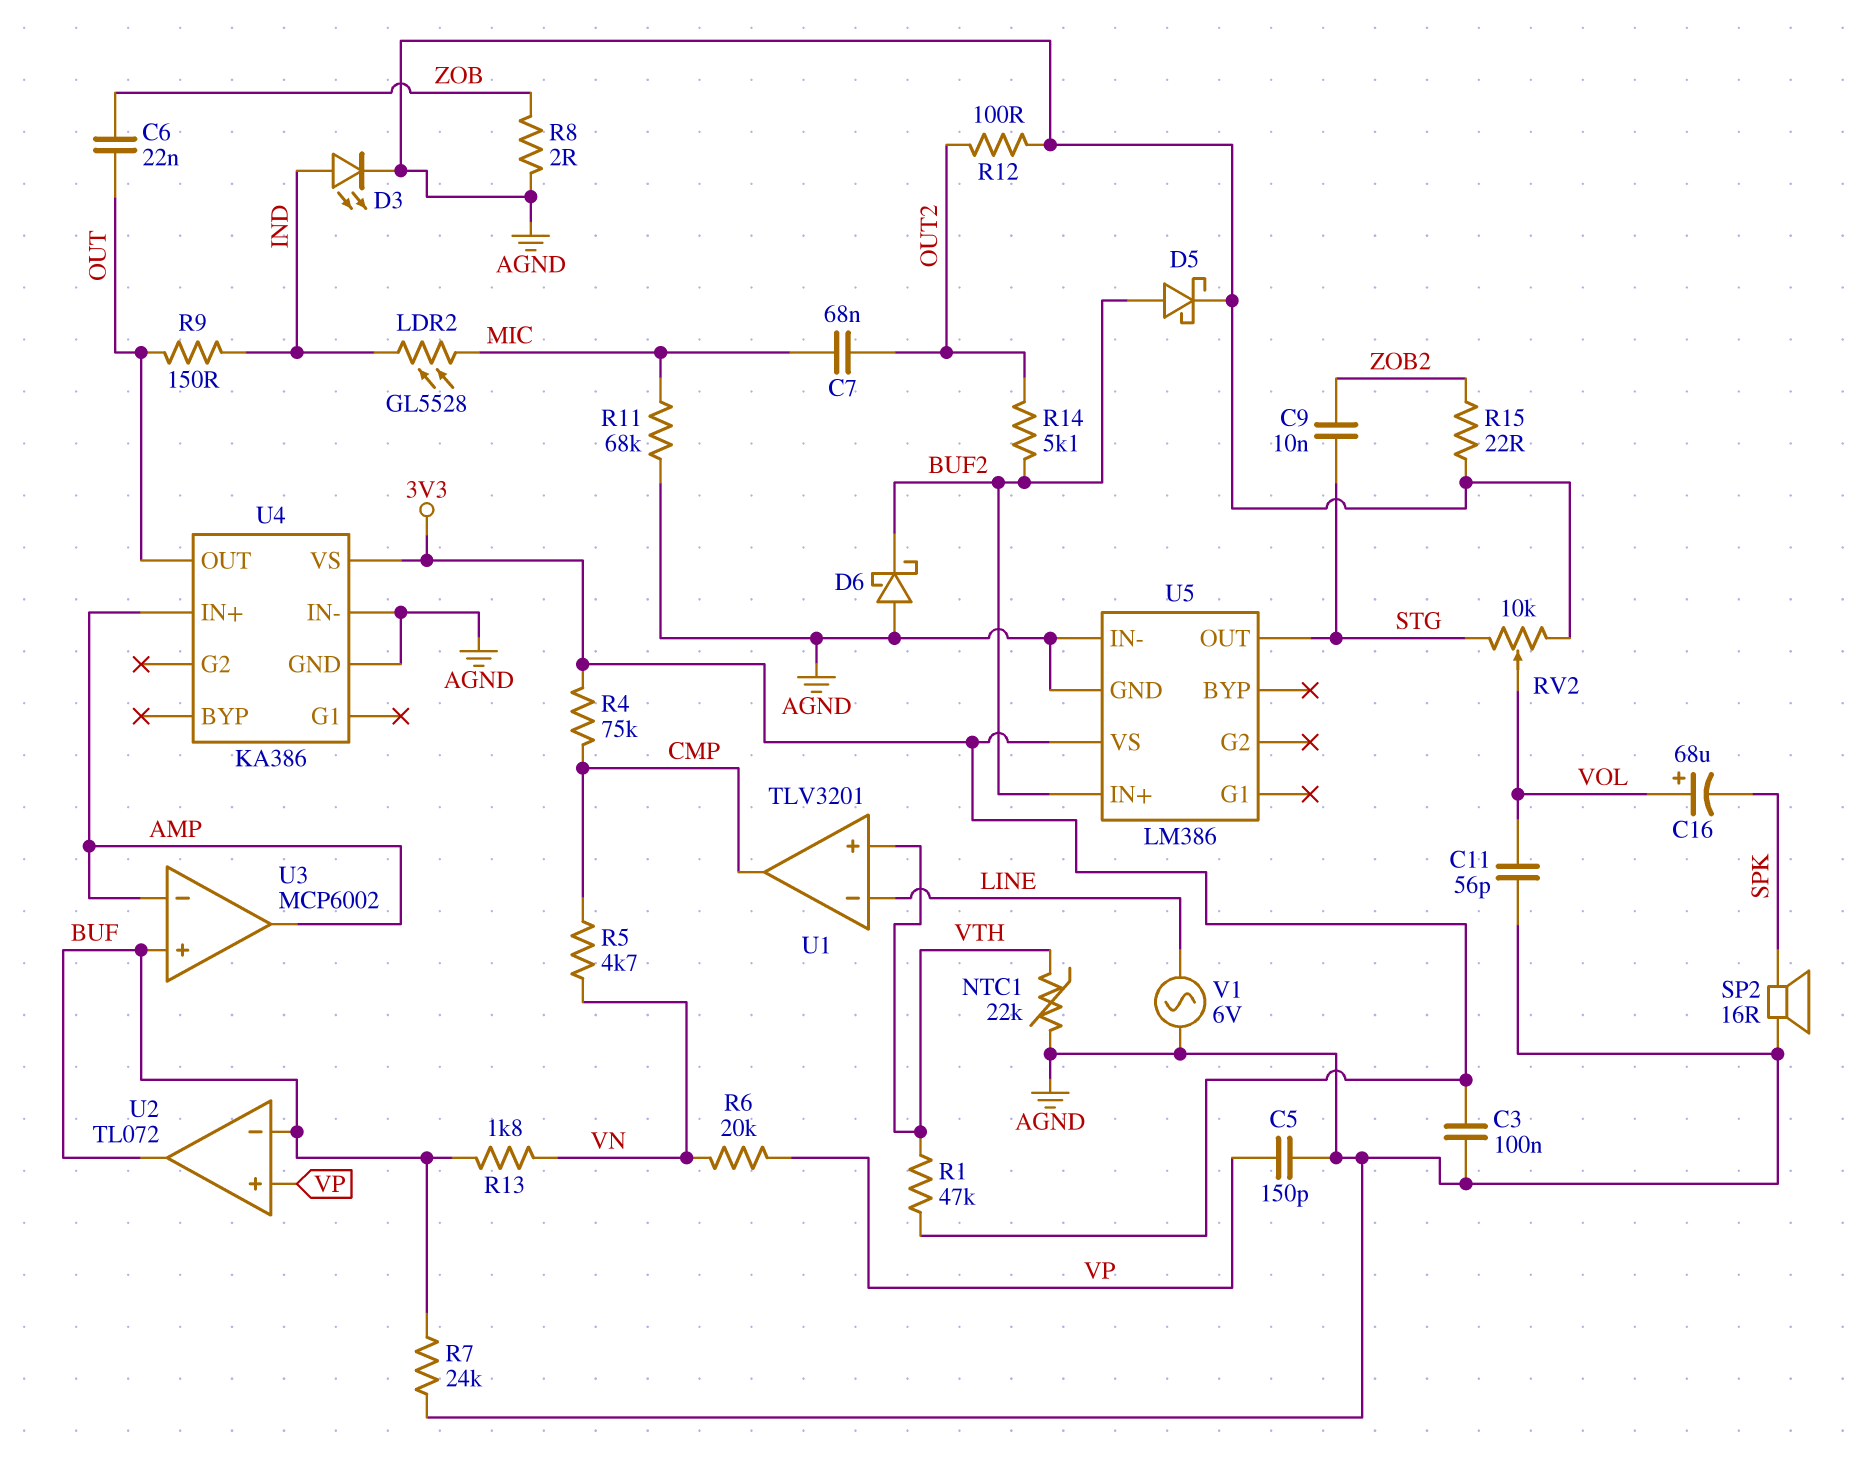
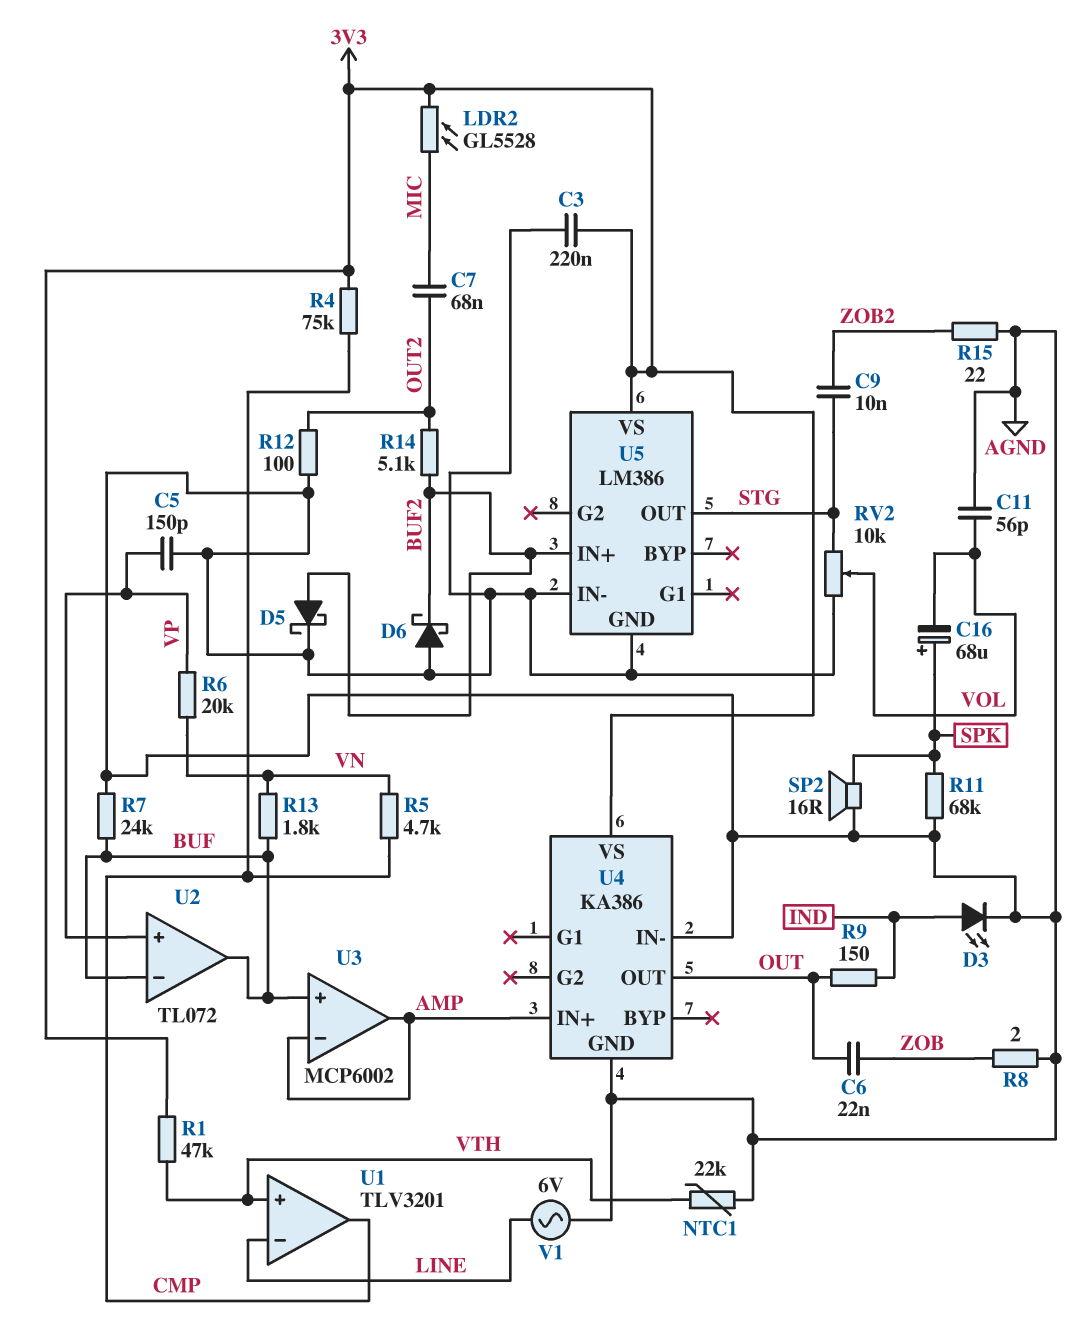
C3: 100nF (3V3, AGND) -> 220nF (3V3, AGND)
C16: 68uF (plus VOL, minus SPK) -> 68uF (plus SPK, minus VOL)
LDR2: GL5528 (IND, MIC) -> GL5528 (3V3, MIC)
R11: 68k (AGND, MIC) -> 68k (AGND, SPK)

